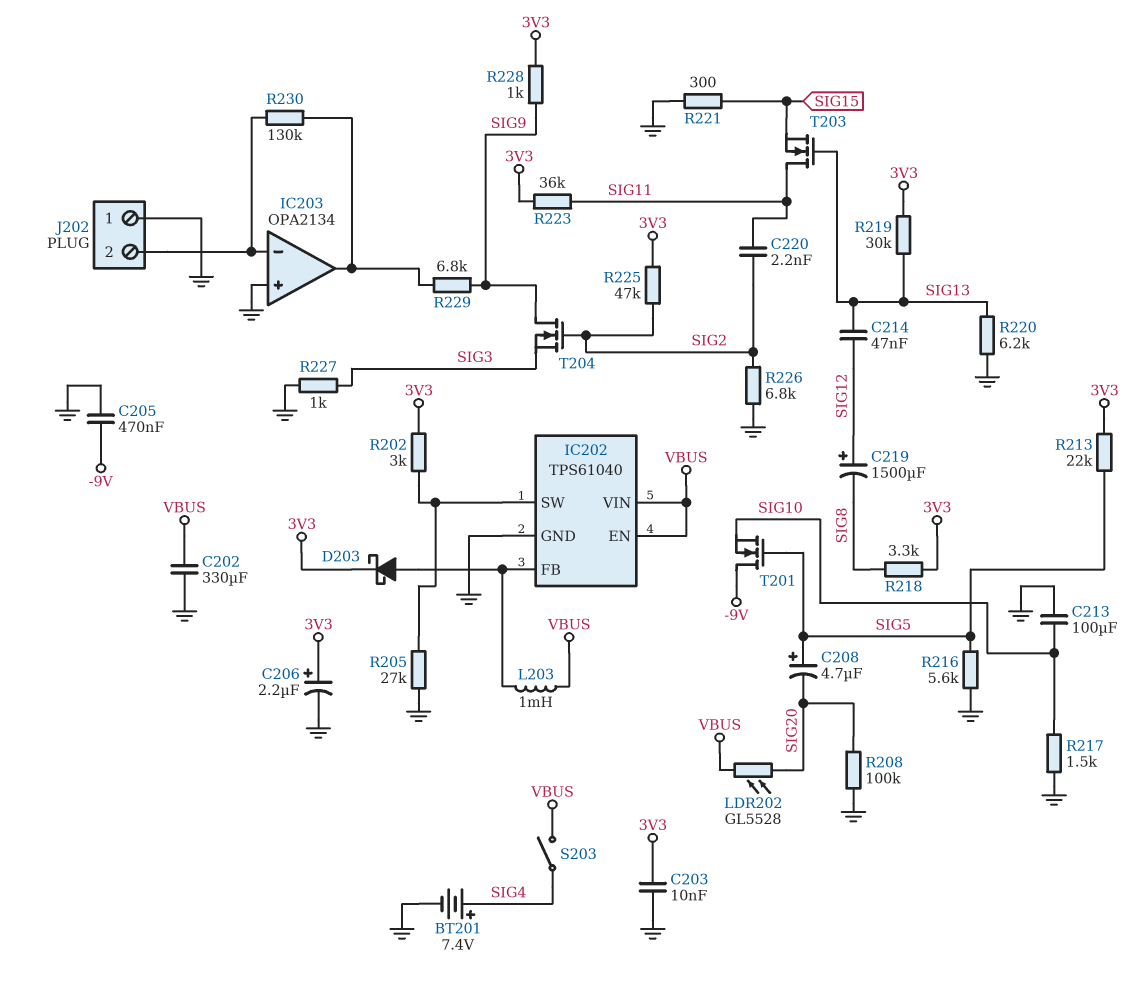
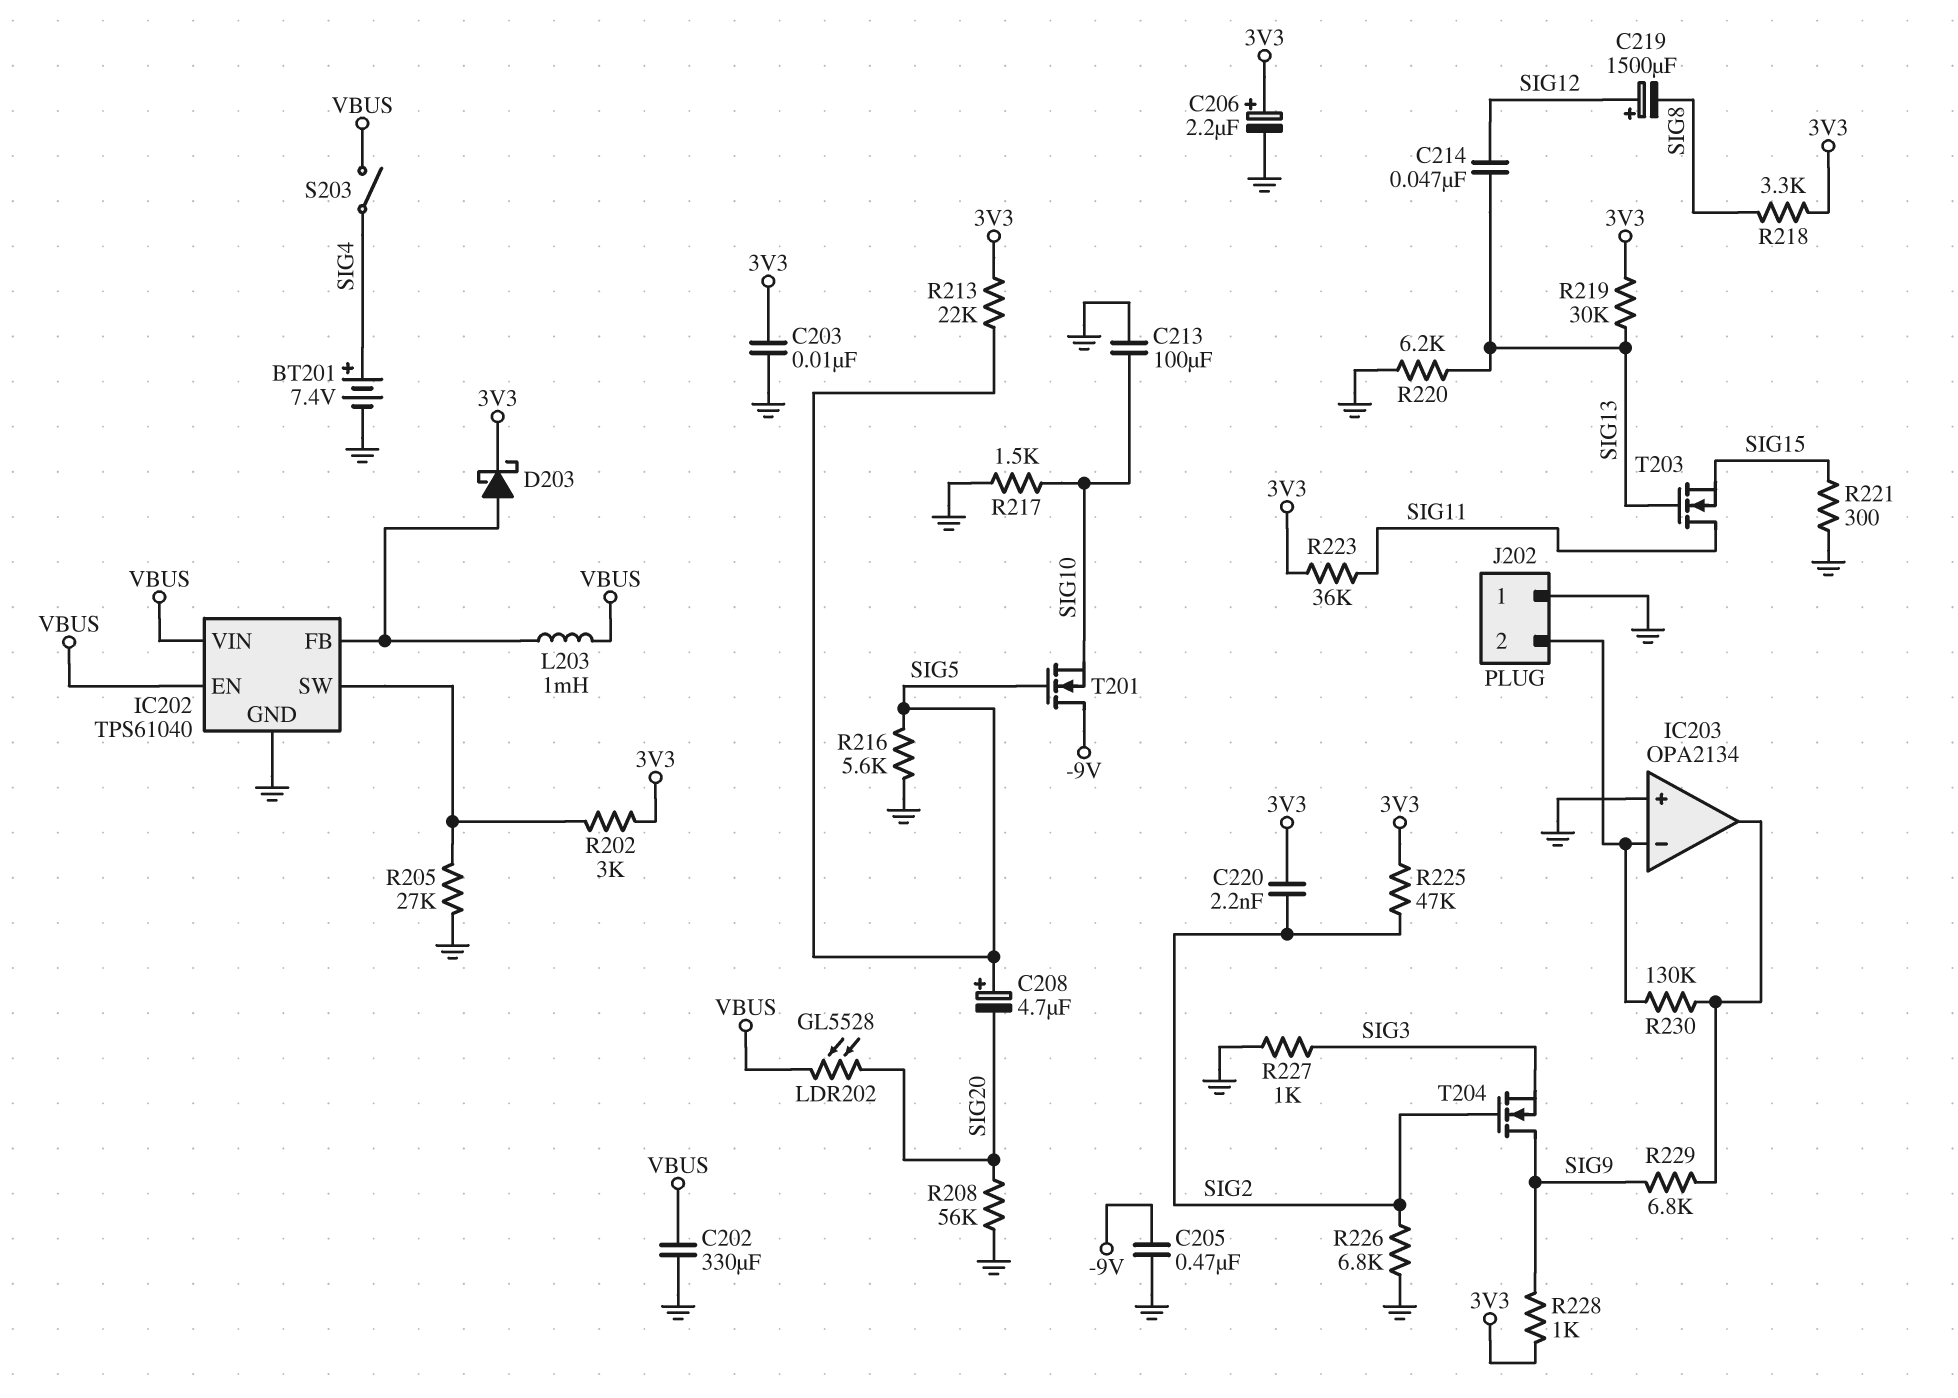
C220: 2.2nF (SIG2, SIG11) -> 2.2nF (3V3, SIG2)
R208: 100k (GND, SIG20) -> 56k (GND, SIG20)

